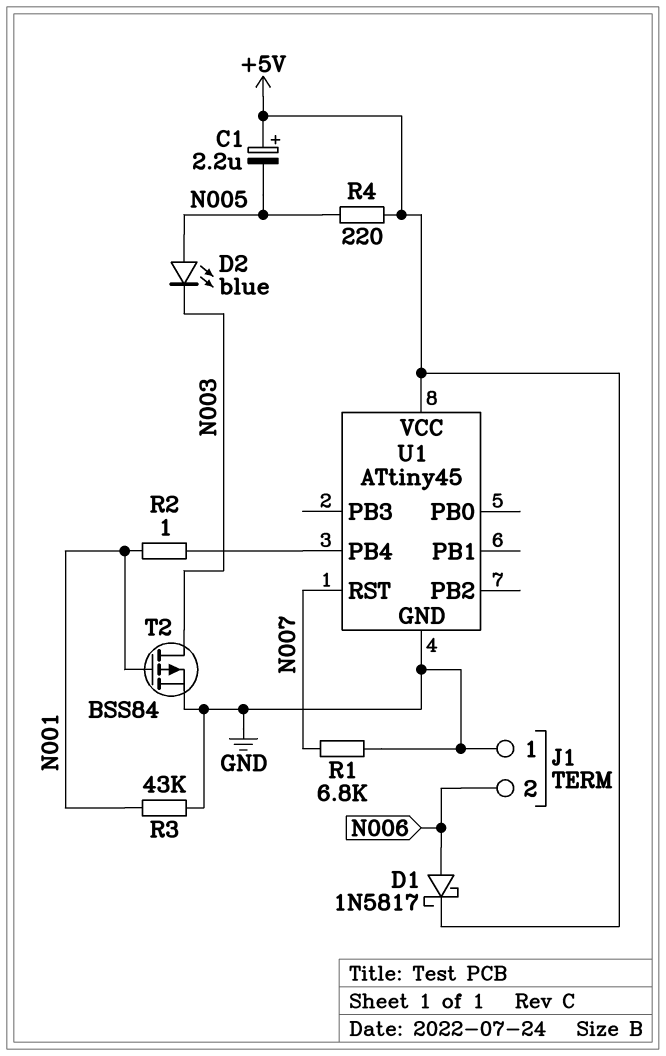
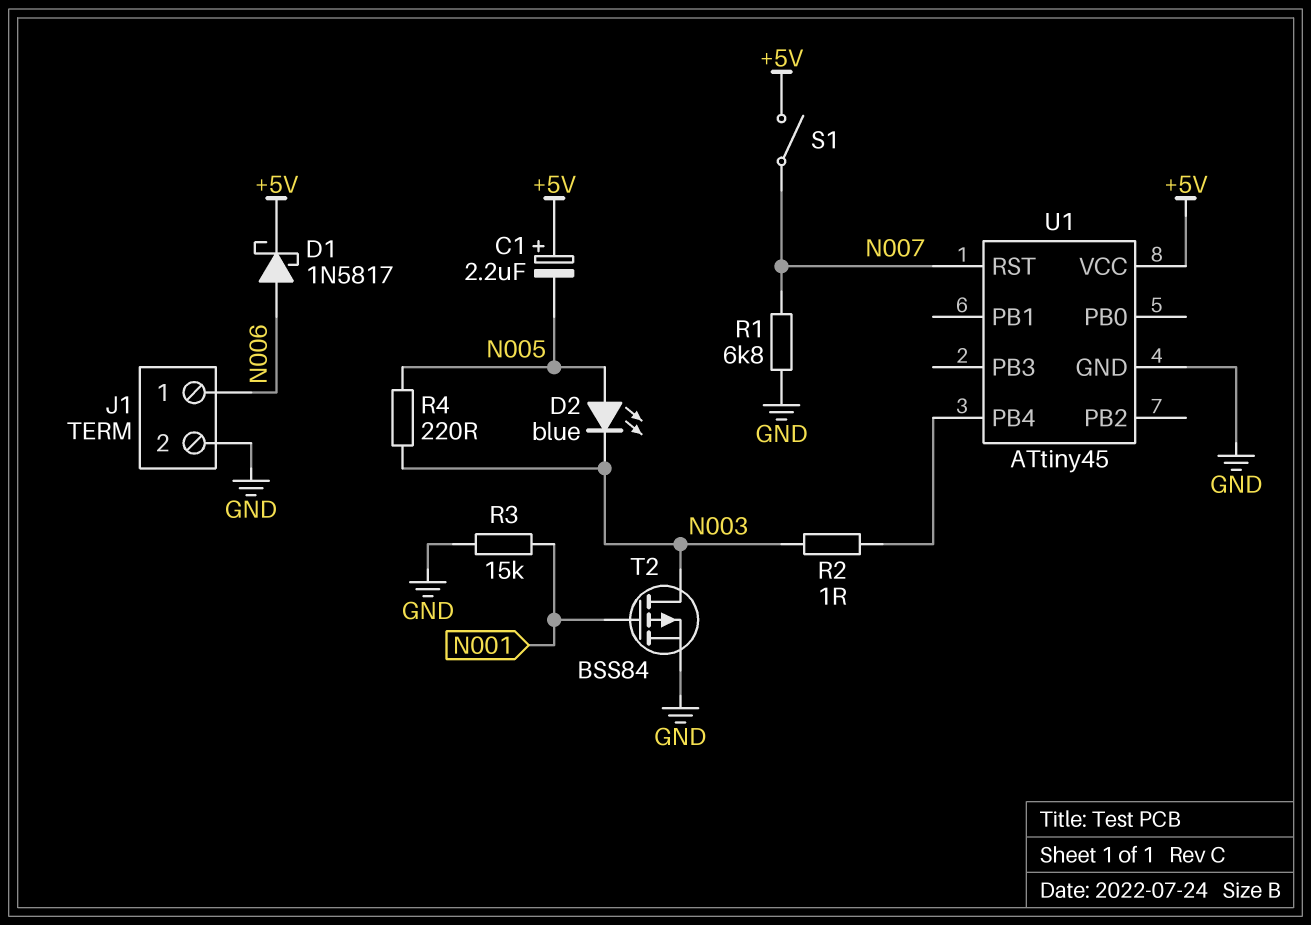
J1 pin 1: GND -> N006
J1 pin 2: N006 -> GND
R2: 1 (N001, U1/PB4) -> 1 (N003, U1/PB4)
R3: 43k (GND, N001) -> 15k (GND, N001)
R4: 220 (+5V, N005) -> 220 (N003, N005)
S1: none -> switch (+5V, N007)

